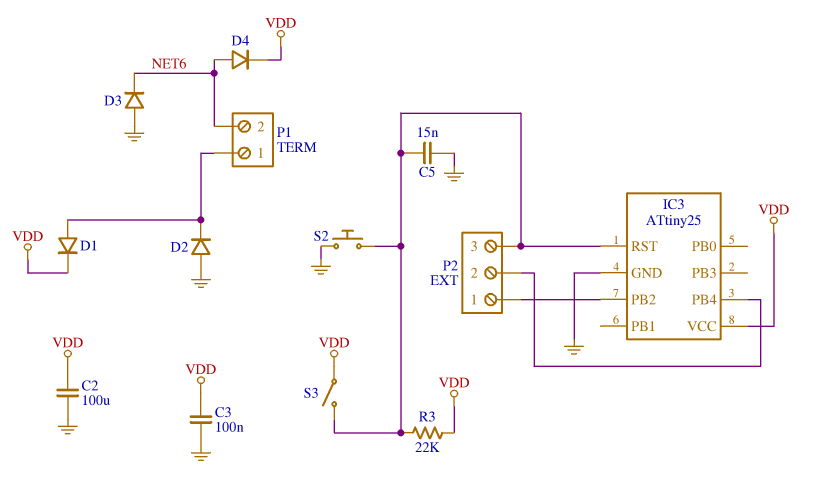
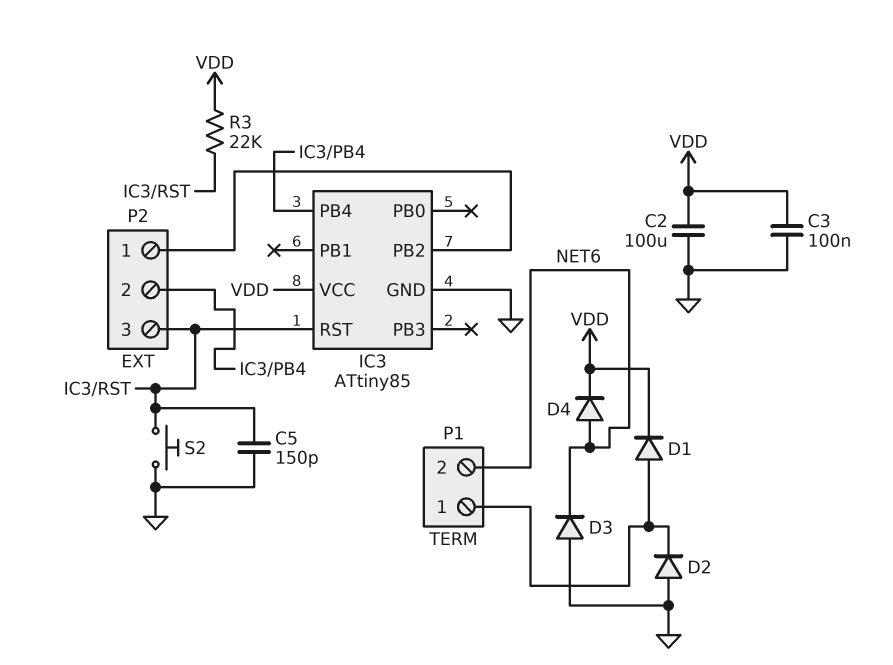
C5: 15nF (GND, IC3/RST) -> 150pF (GND, IC3/RST)
IC3: ATtiny25 -> ATtiny85
S3: switch (IC3/RST, VDD) -> none

